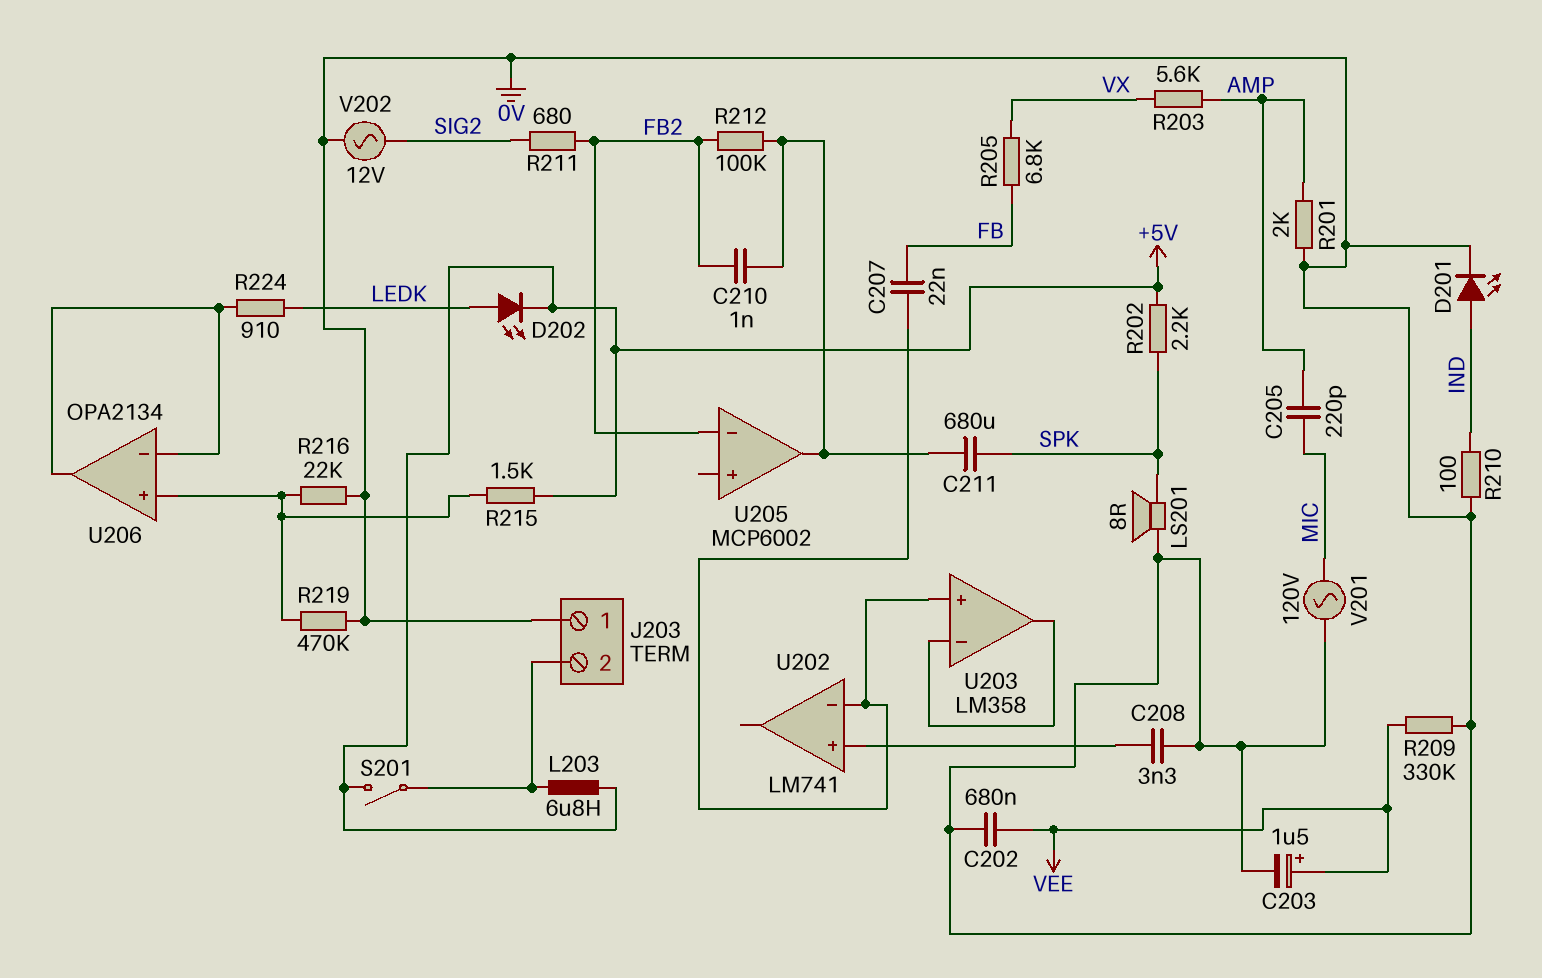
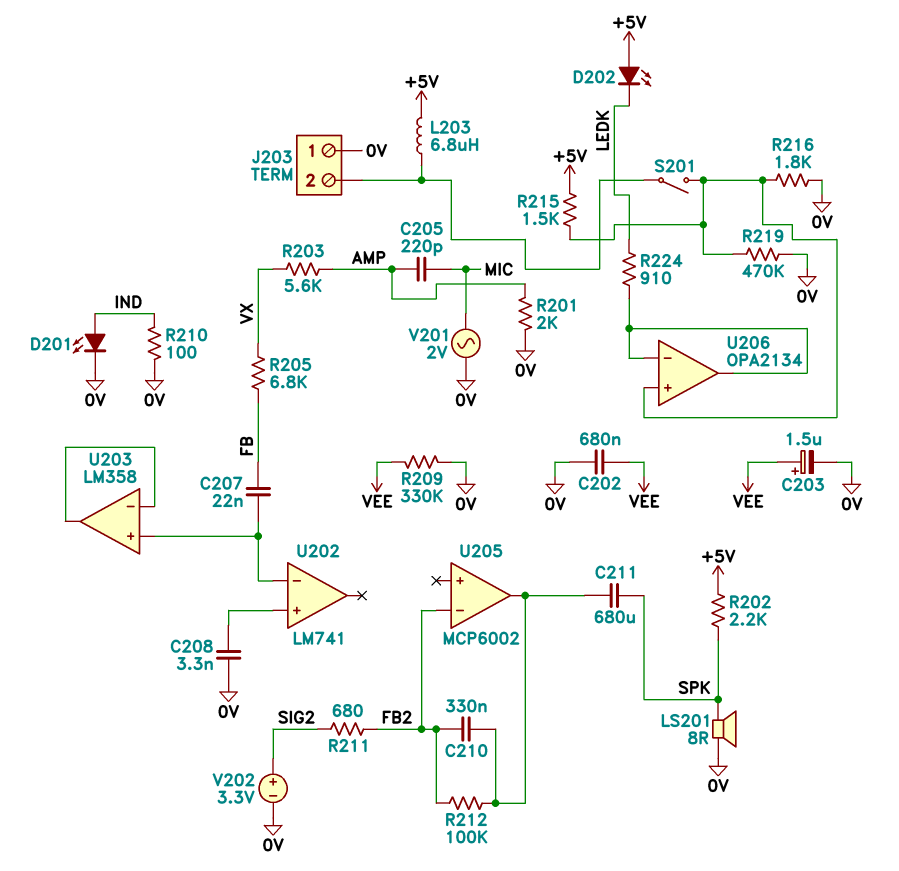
C210: 1nF (FB2, U205/out) -> 330nF (FB2, U205/out)
D202: LED (A LEDK, K +5V) -> LED (A +5V, K LEDK)
R216: 22k (0V, U206/in+) -> 1.8k (0V, U206/in+)
S201: switch (+5V, J203/2) -> switch (J203/2, U206/in+)
V201: AC 120V (0V, MIC) -> AC 2V (0V, MIC)
V202: AC 12V (0V, SIG2) -> 3.3V (plus SIG2, minus 0V)

